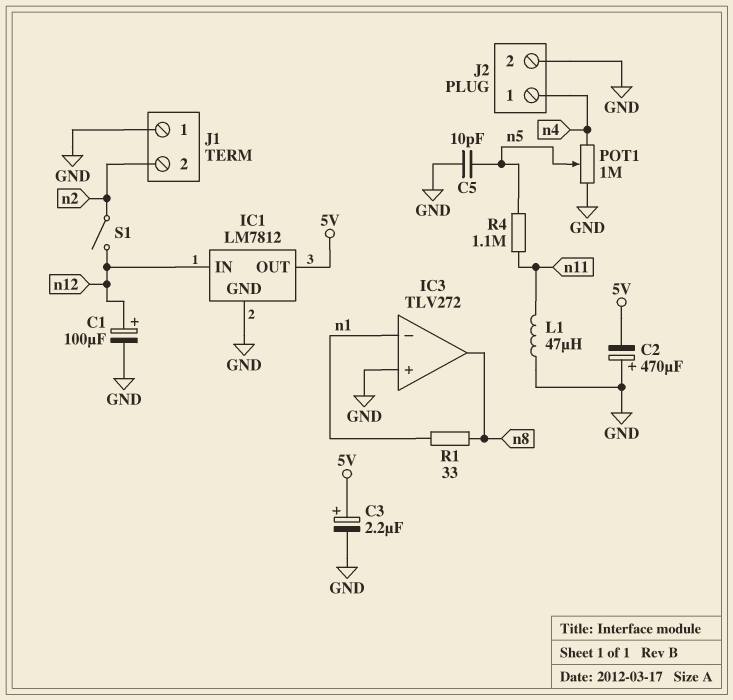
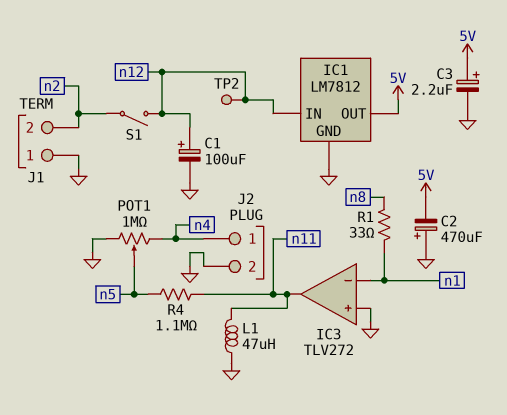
C5: 10pF (GND, n5) -> none
IC3 pin out: n8 -> n11
TP2: none -> test point (n12)

